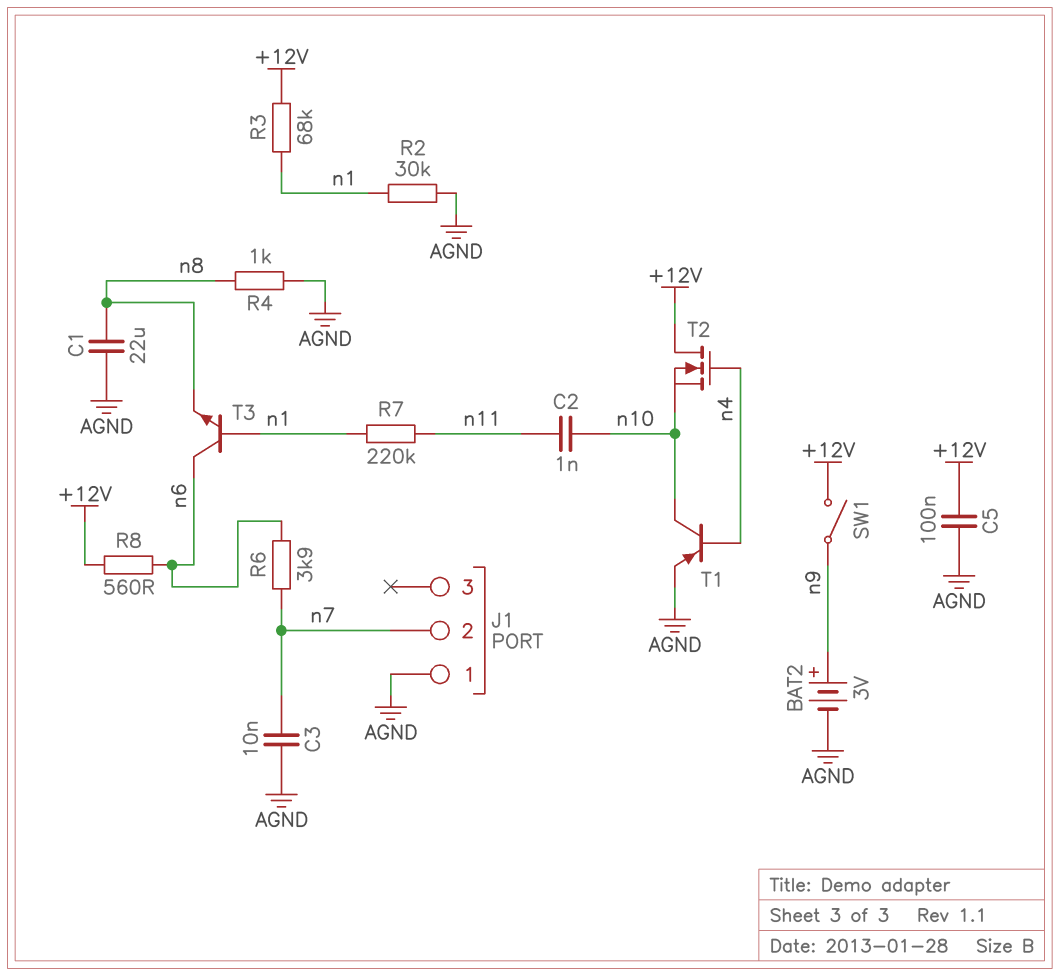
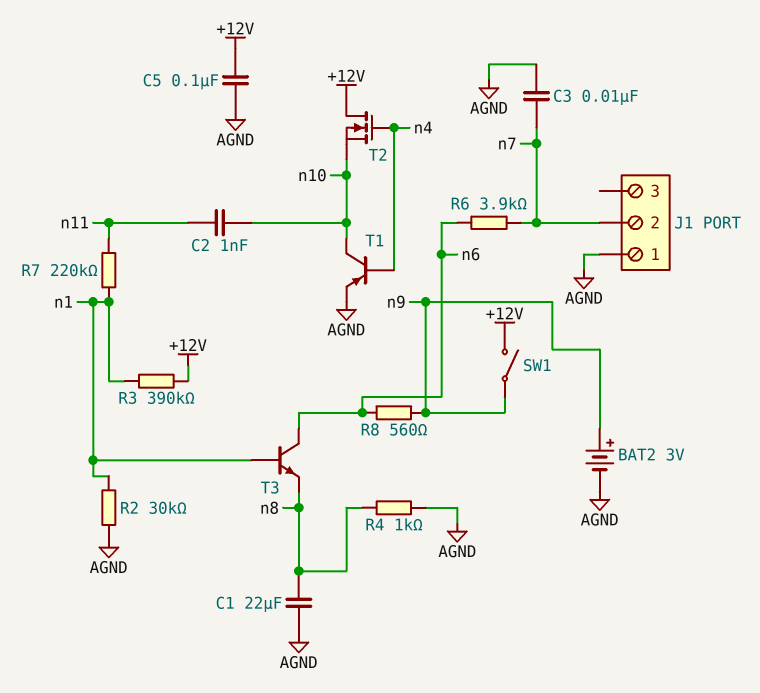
R3: 68k (+12V, n1) -> 390k (+12V, n1)
R8: 560 (+12V, n6) -> 560 (n6, n9)

